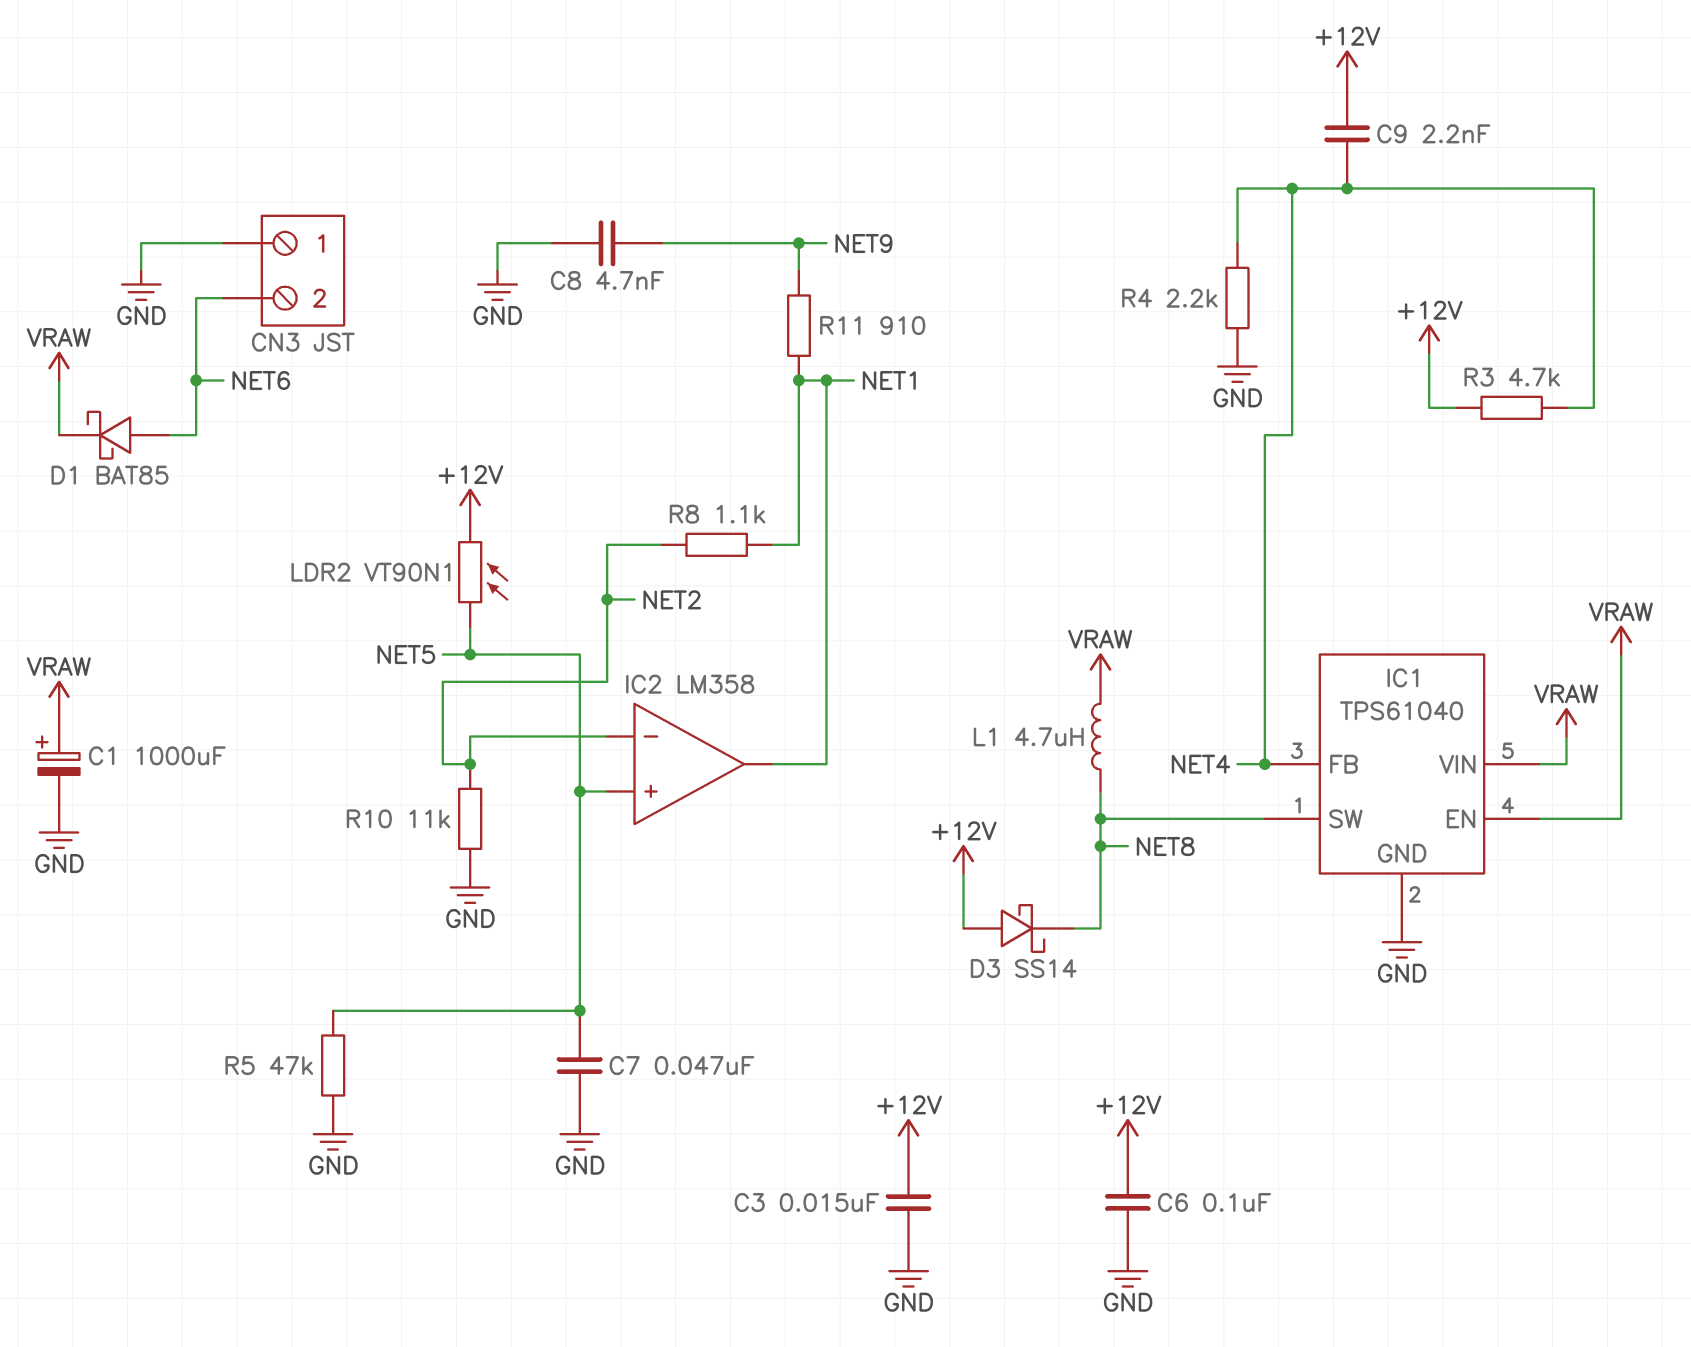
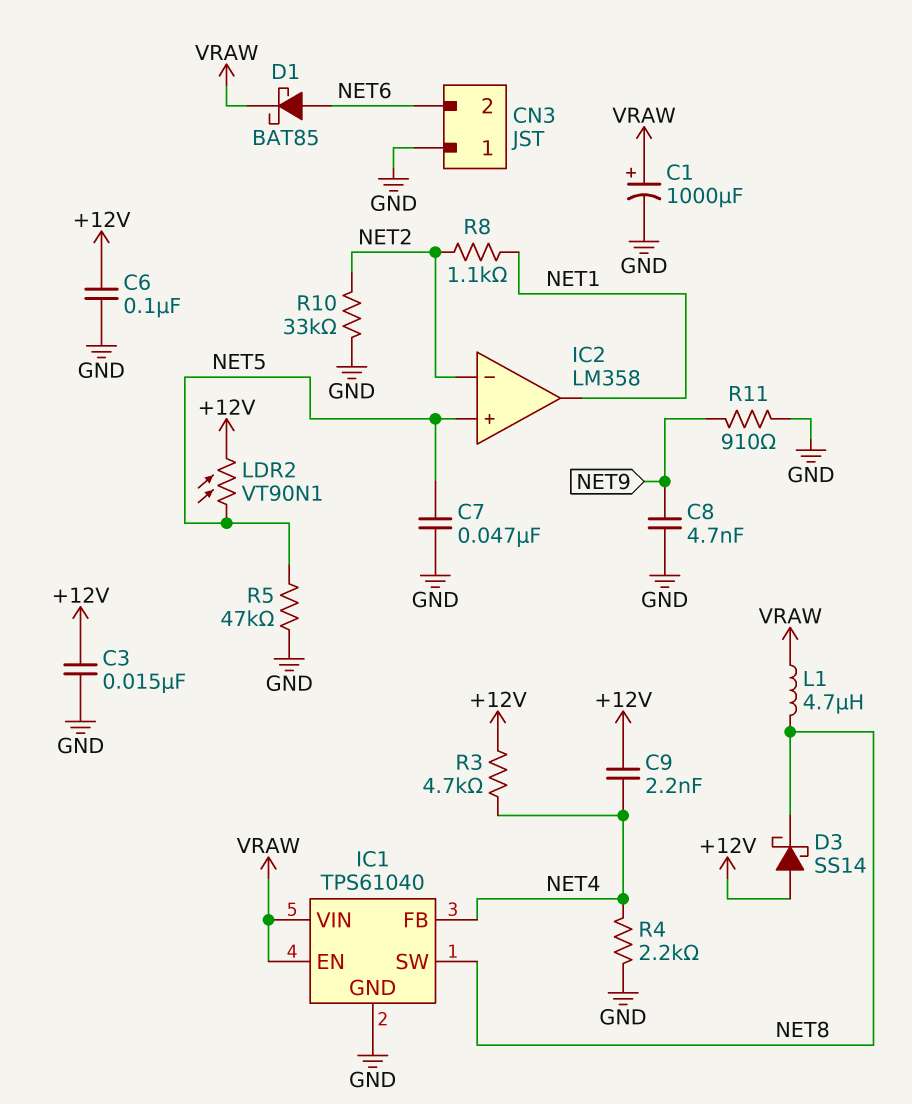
R10: 11k (GND, NET2) -> 33k (GND, NET2)
R11: 910 (NET1, NET9) -> 910 (GND, NET9)

